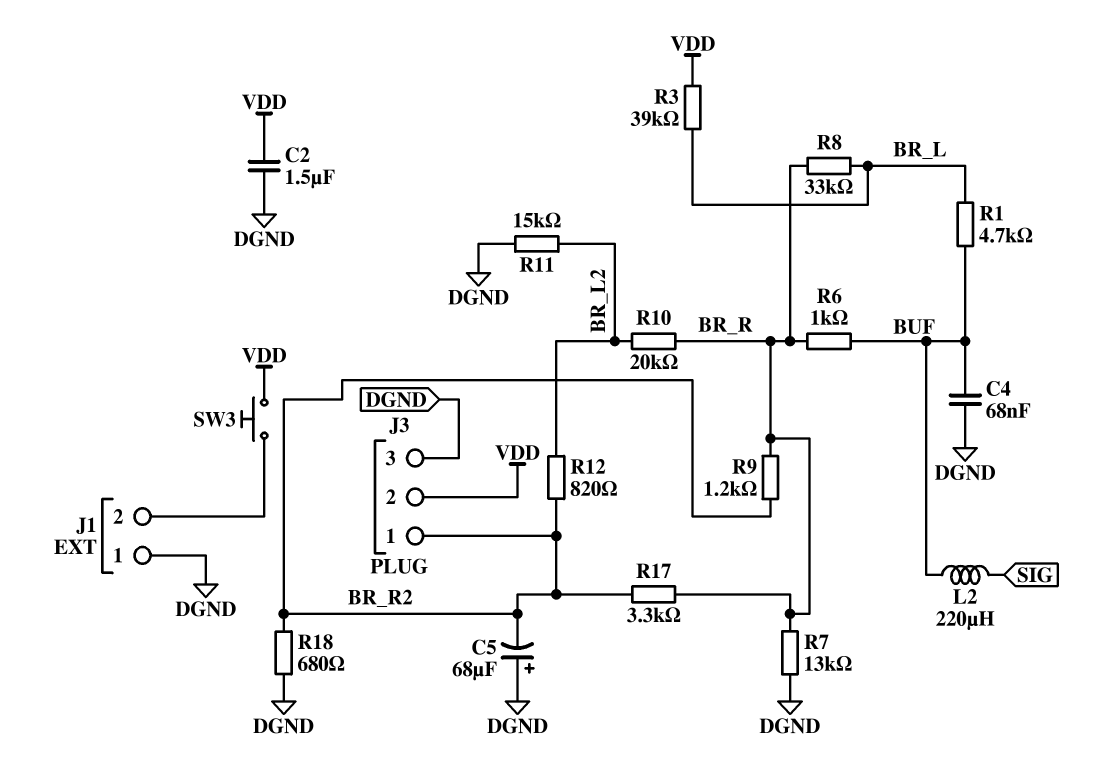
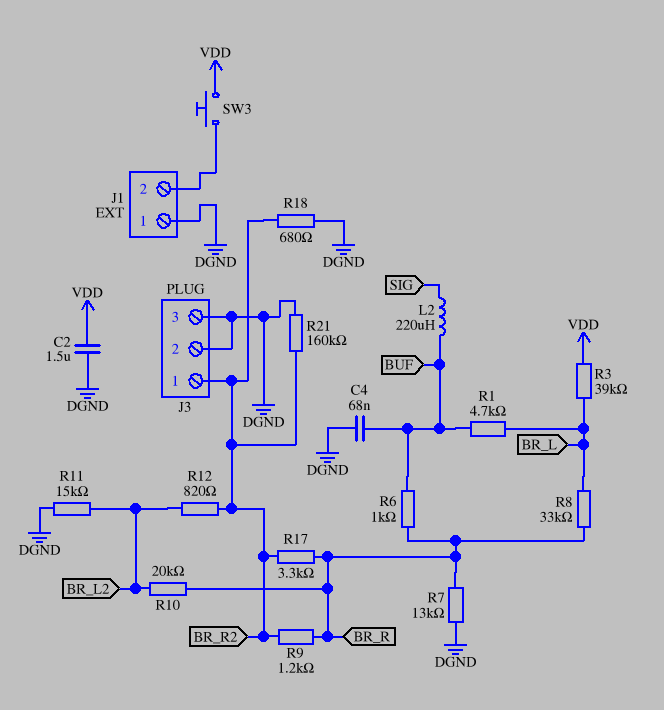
C5: 68uF (plus DGND, minus BR_R2) -> none
J3 pin 2: VDD -> DGND
R21: none -> 160k (BR_R2, DGND)

